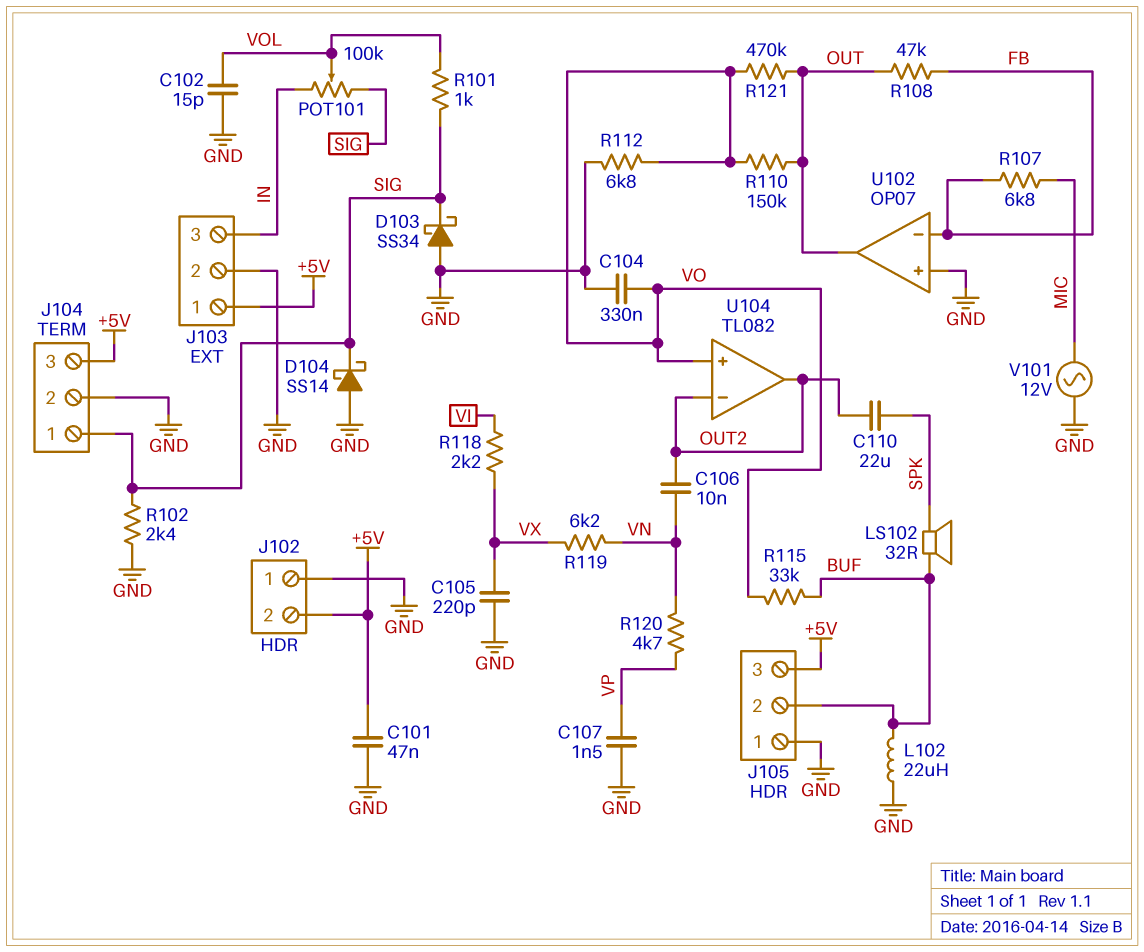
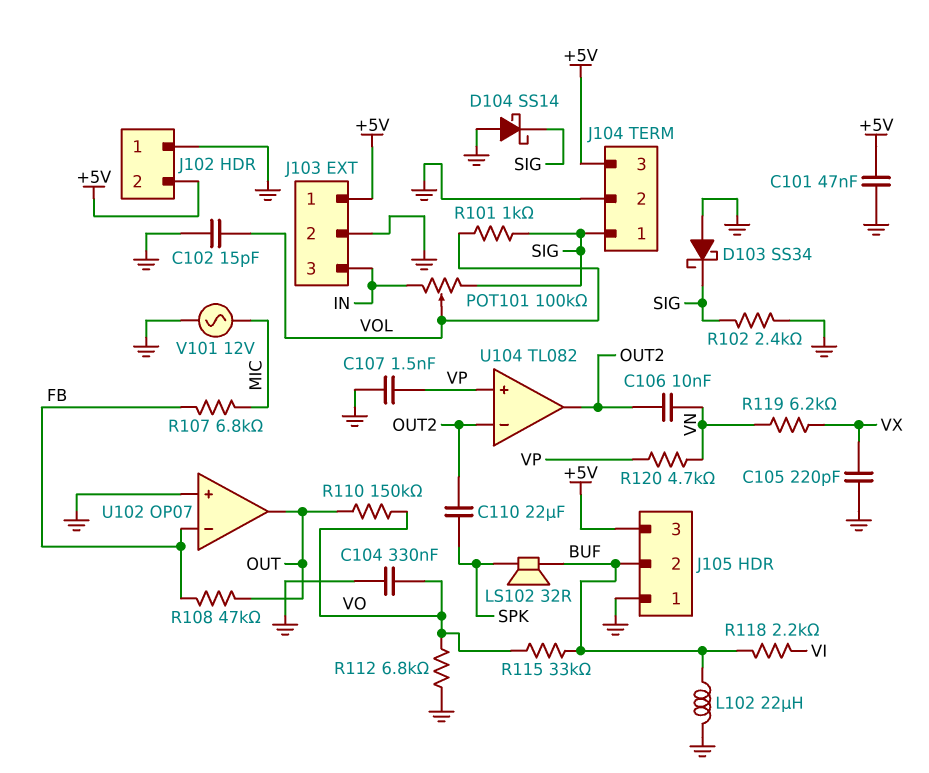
R118: 2.2k (VI, VX) -> 2.2k (BUF, VI)
R121: 470k (OUT, VO) -> none
U104 pin in+: VO -> VP

